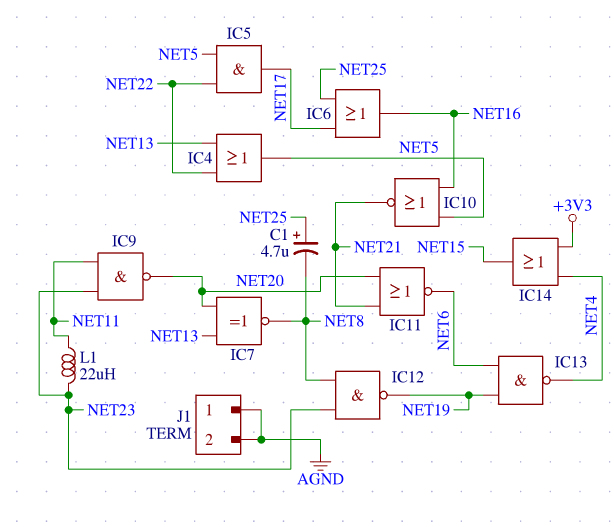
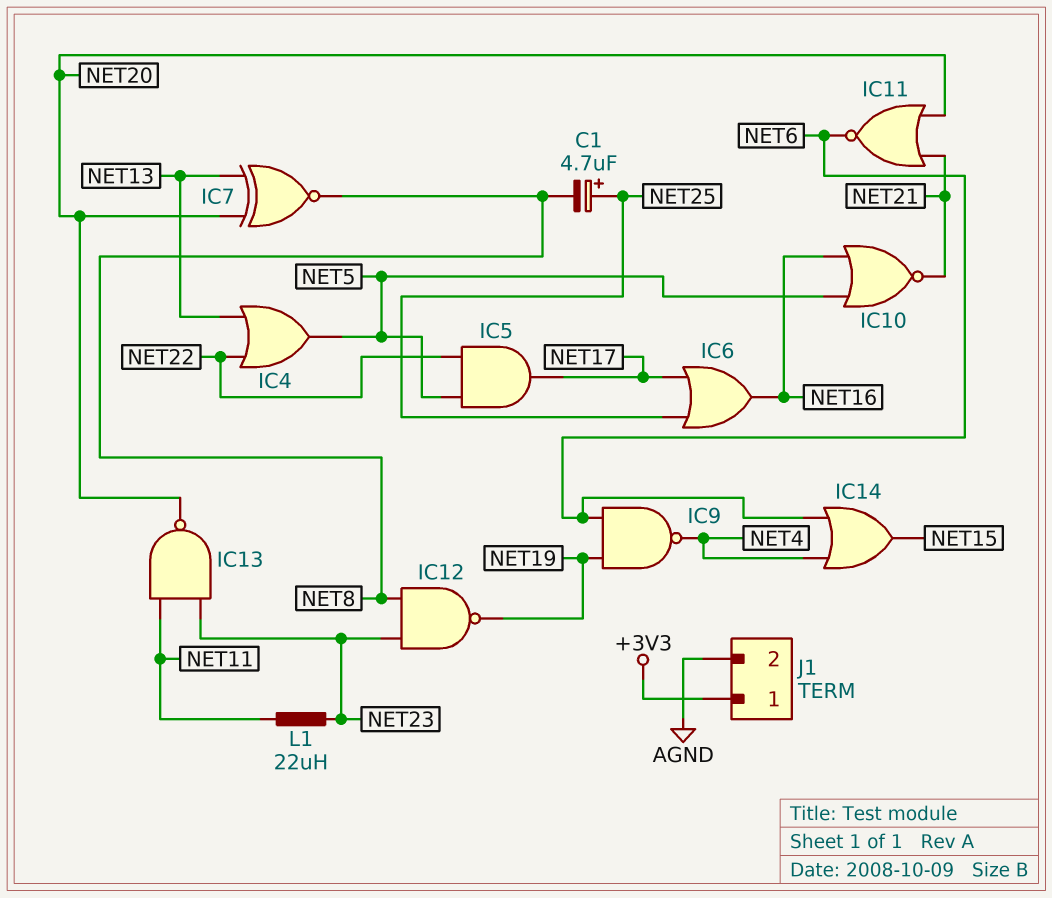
IC9: NAND (in NET11, in NET23, out NET20) -> NAND (in NET6, in NET19, out NET4)
IC13: NAND (in NET6, in NET19, out NET4) -> NAND (in NET11, in NET23, out NET20)
IC14: OR (in +3V3, in NET4, out NET15) -> OR (in NET4, in NET6, out NET15)
J1 pin 1: AGND -> +3V3

